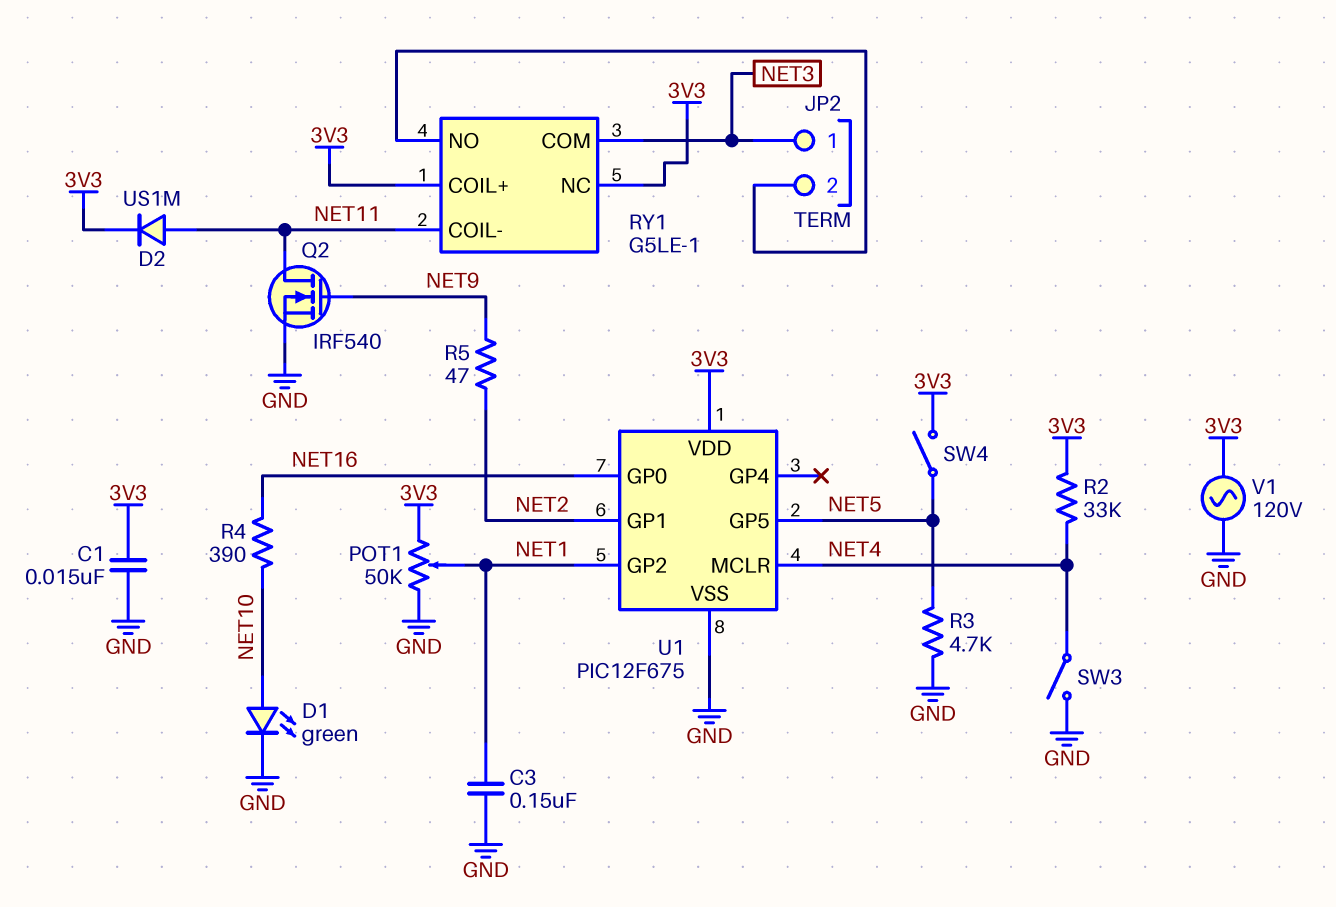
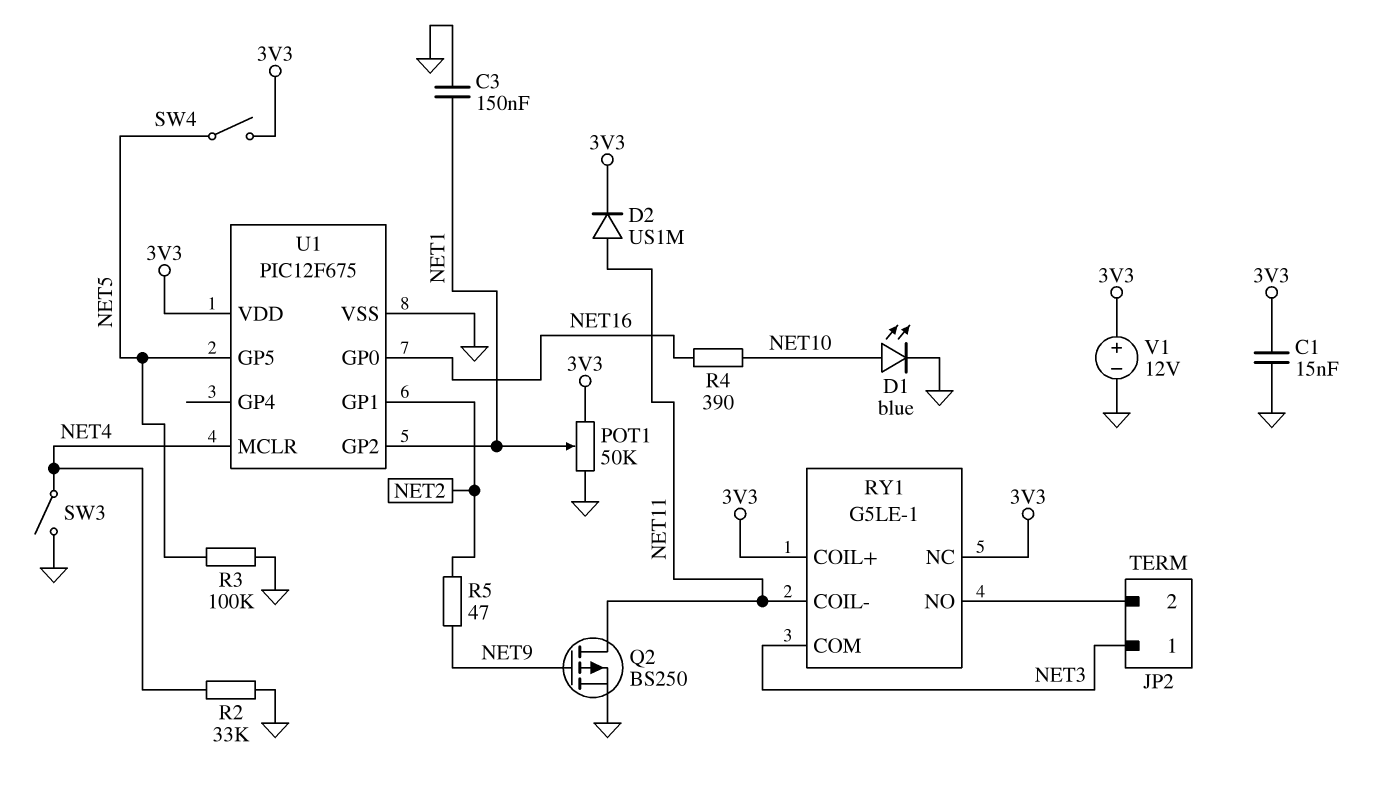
D1: LED green (A NET10, K GND) -> LED blue (A NET10, K GND)
Q2: NMOS IRF540 (G NET9, D NET11, S GND) -> PMOS BS250 (G NET9, D NET11, S GND)
R2: 33k (3V3, NET4) -> 33k (GND, NET4)
R3: 4.7k (GND, NET5) -> 100k (GND, NET5)
V1: AC 120V (3V3, GND) -> 12V (plus 3V3, minus GND)

